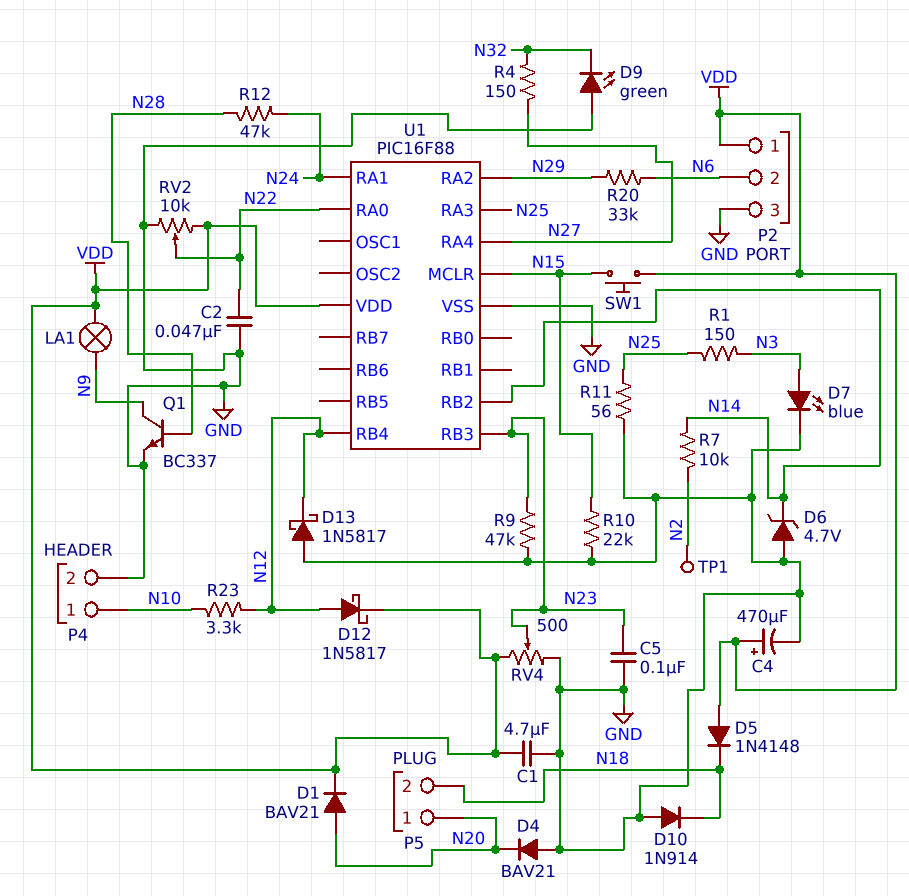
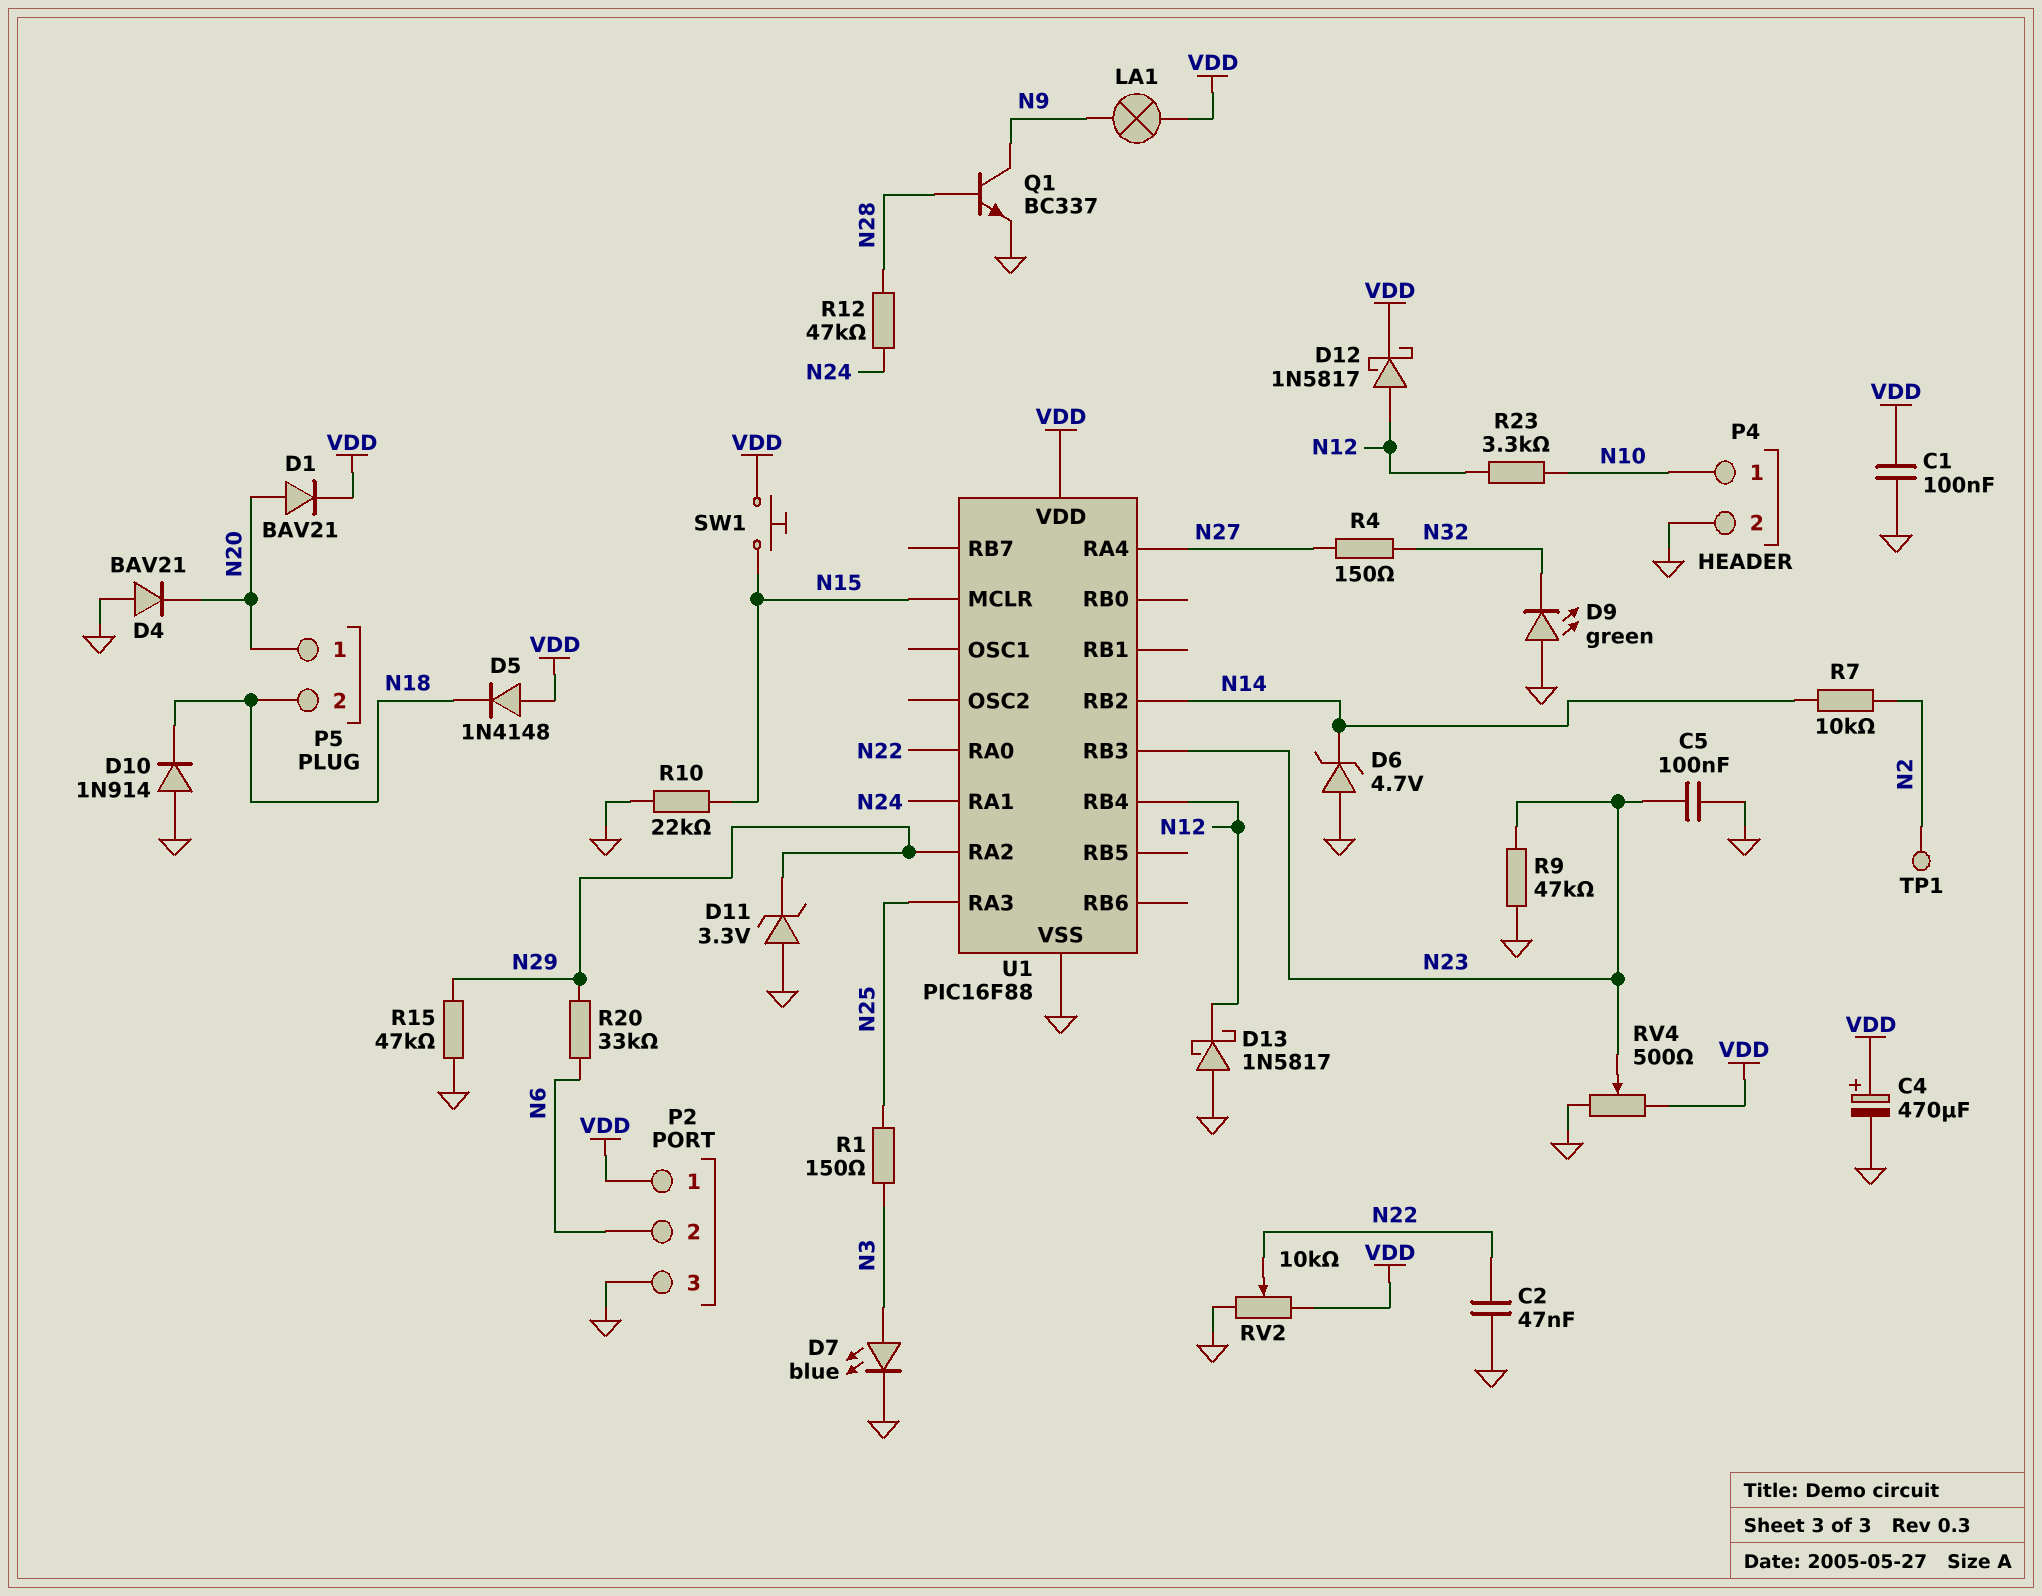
C1: 4.7uF (GND, VDD) -> 100nF (GND, VDD)
D11: none -> zener 3.3V (A GND, K N29)
R11: 56 (GND, N25) -> none
R15: none -> 47k (GND, N29)

